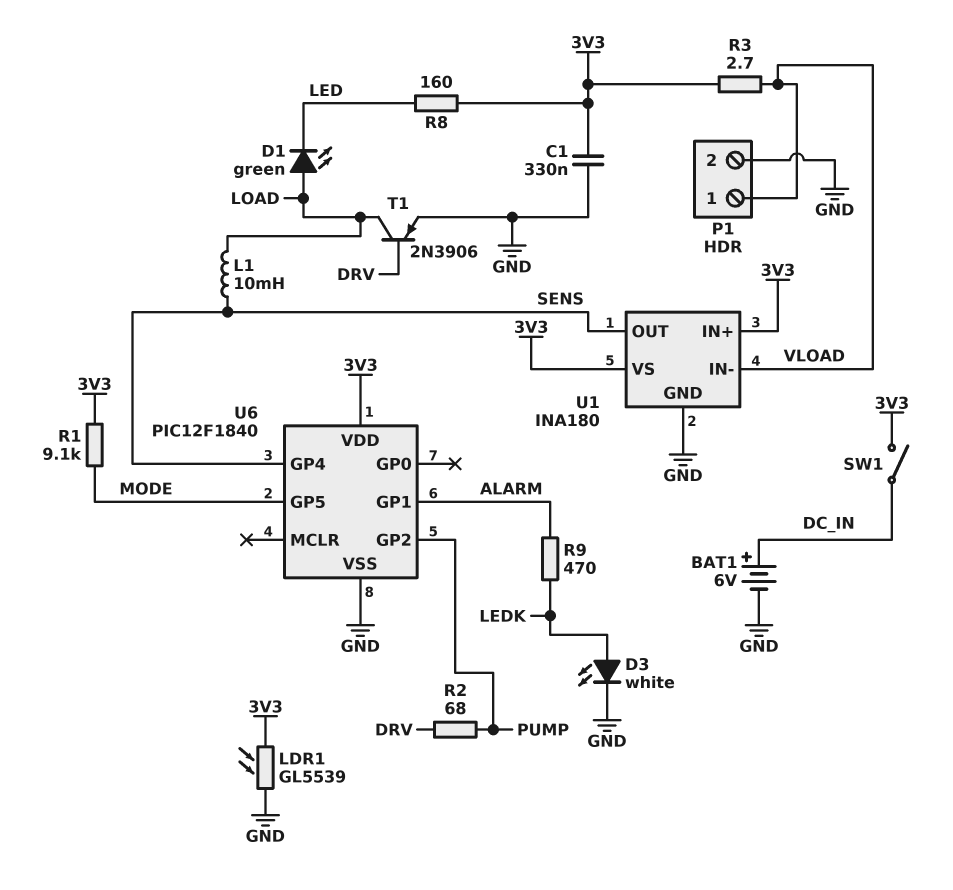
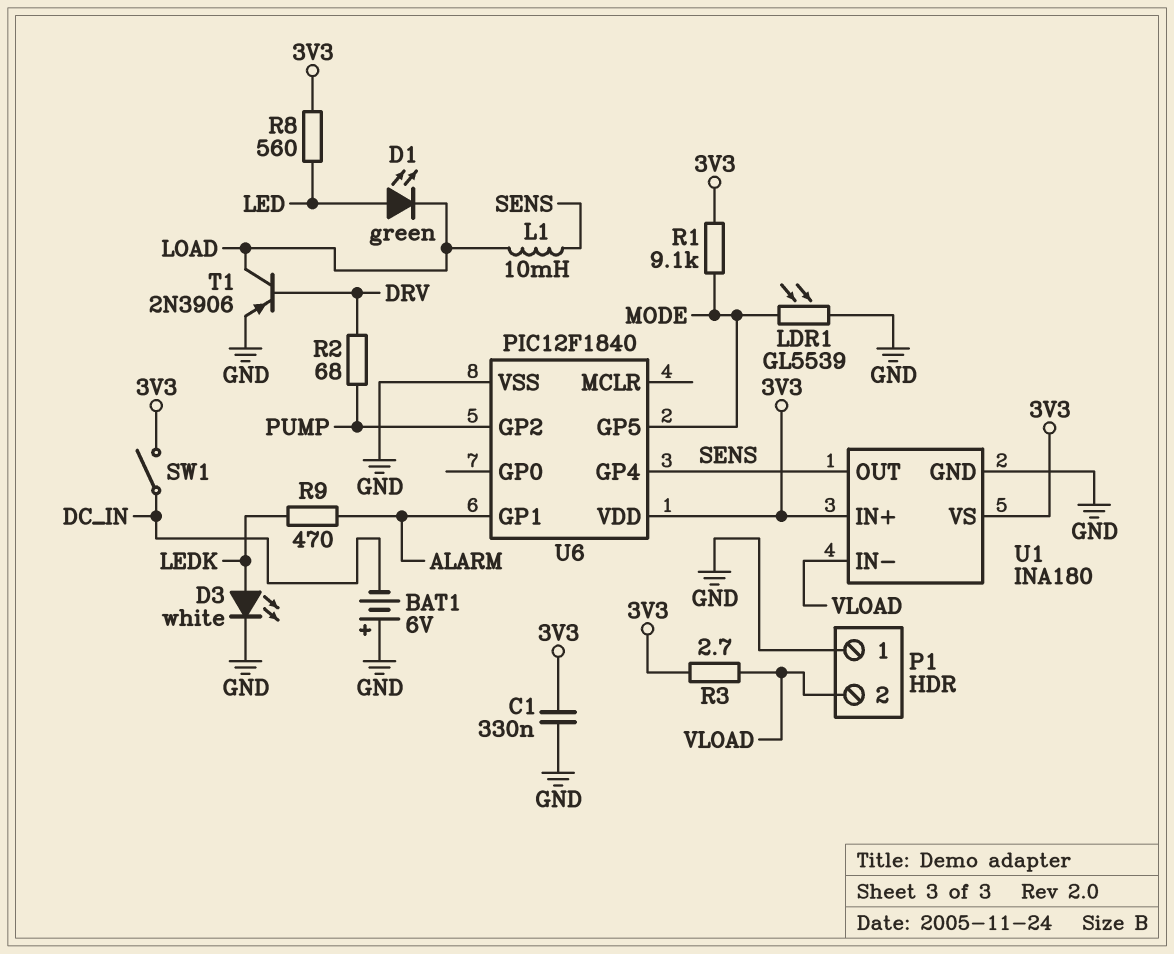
BAT1: 6V (plus DC_IN, minus GND) -> 6V (plus GND, minus DC_IN)
D1: LED green (A LOAD, K LED) -> LED green (A LED, K LOAD)
LDR1: GL5539 (3V3, GND) -> GL5539 (GND, MODE)
P1 pin 1: VLOAD -> GND
P1 pin 2: GND -> VLOAD
R8: 160 (3V3, LED) -> 560 (3V3, LED)

